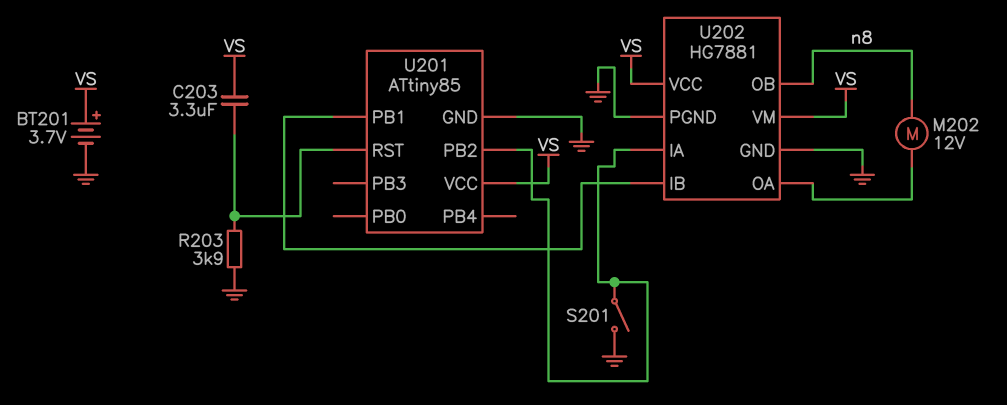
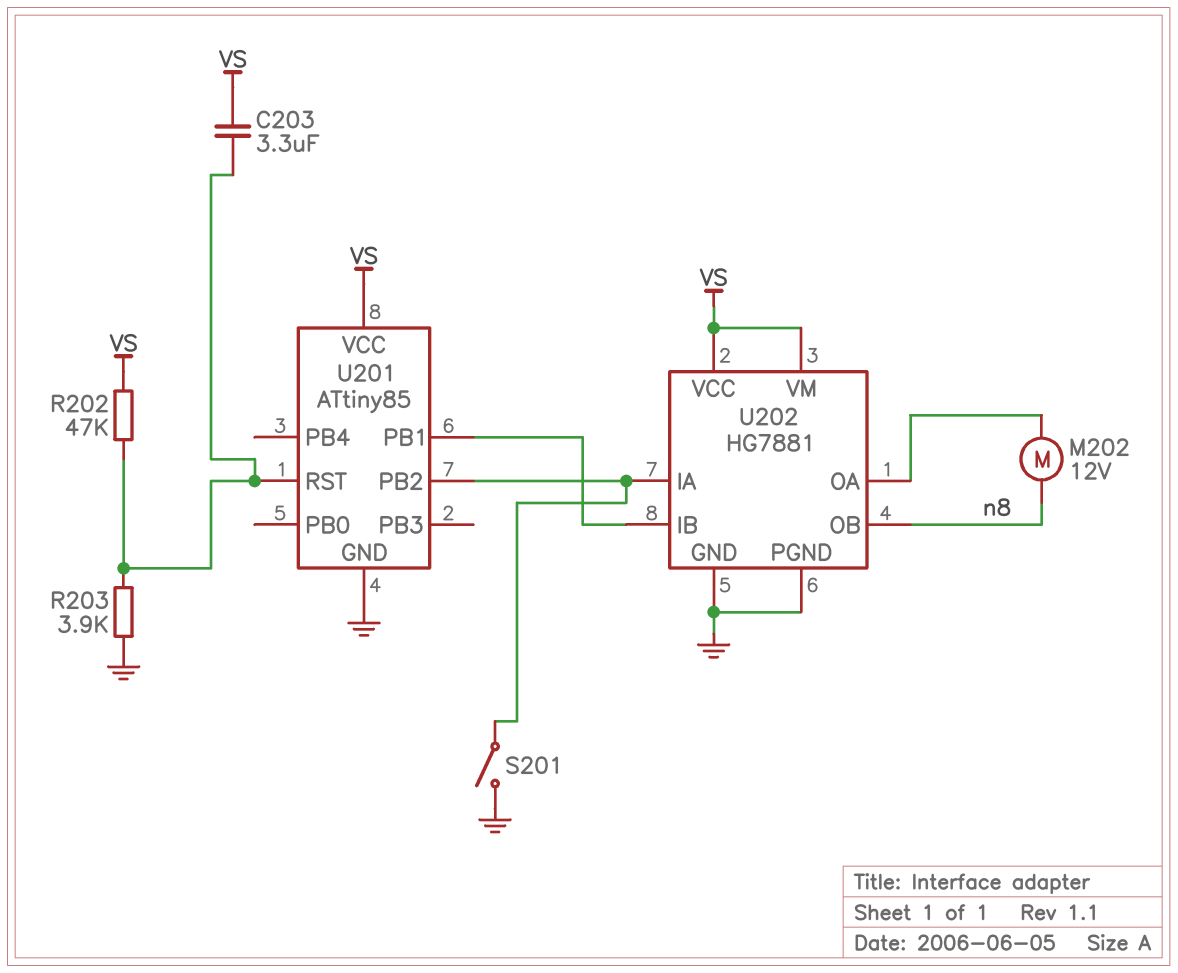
BT201: 3.7V (plus VS, minus GND) -> none
R202: none -> 47k (U201/RST, VS)

